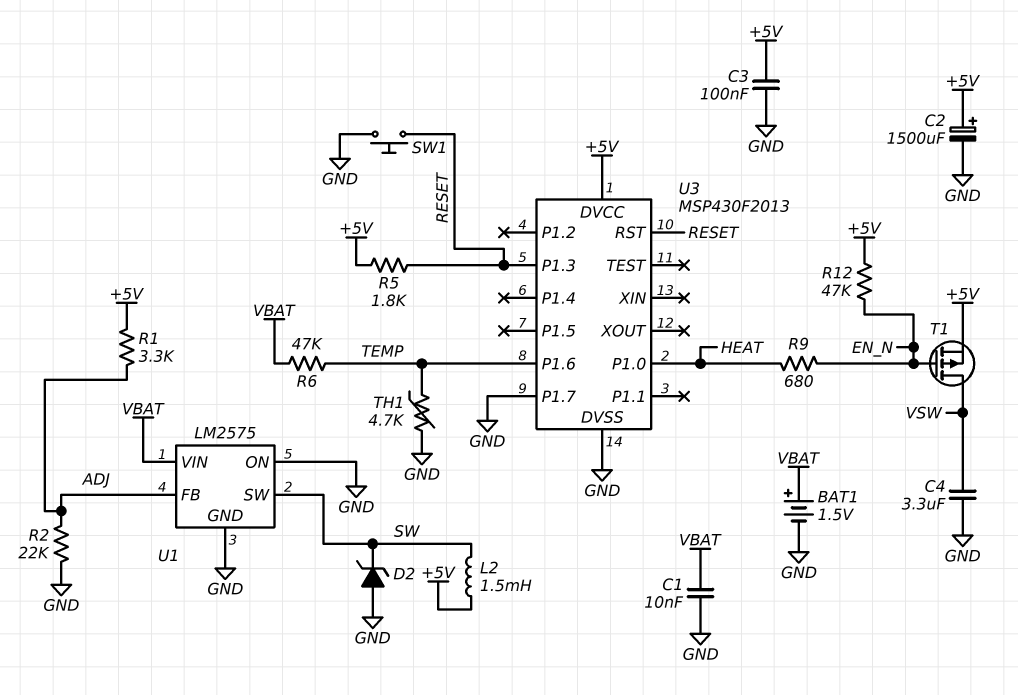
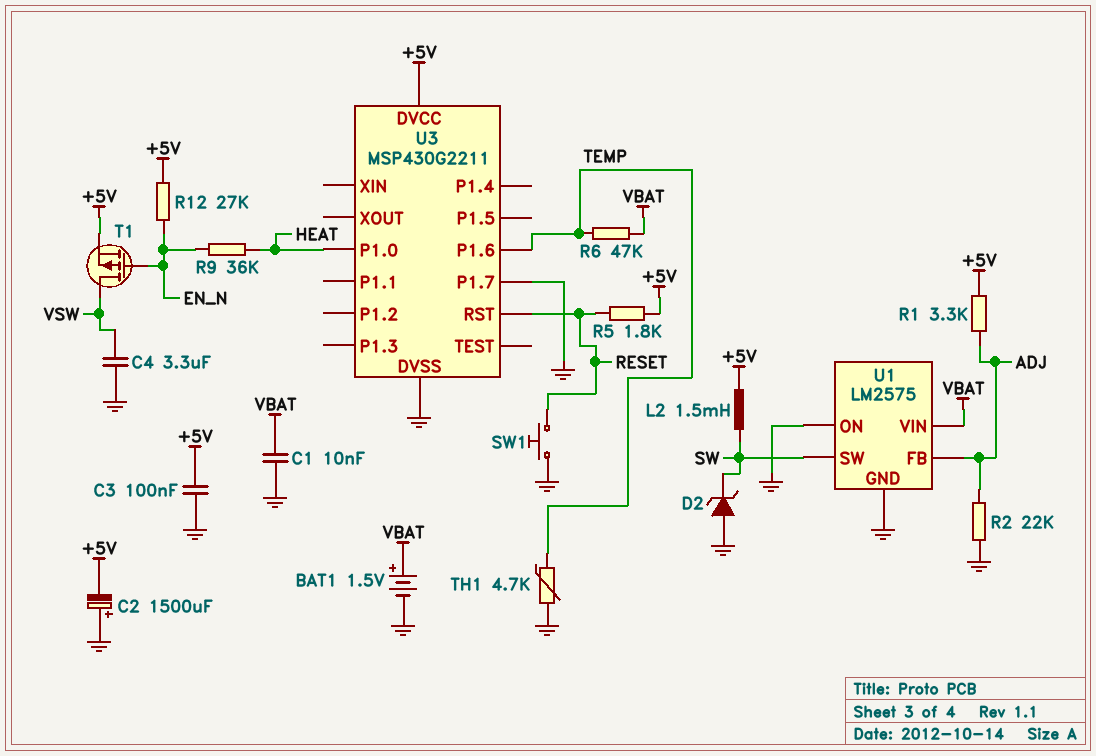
C2: 1500uF (plus +5V, minus GND) -> 1500uF (plus GND, minus +5V)
R9: 680 (EN_N, HEAT) -> 36k (EN_N, HEAT)
R12: 47k (+5V, EN_N) -> 27k (+5V, EN_N)
U3: MSP430F2013 -> MSP430G2211
U3 pin P1.3: RESET -> none

